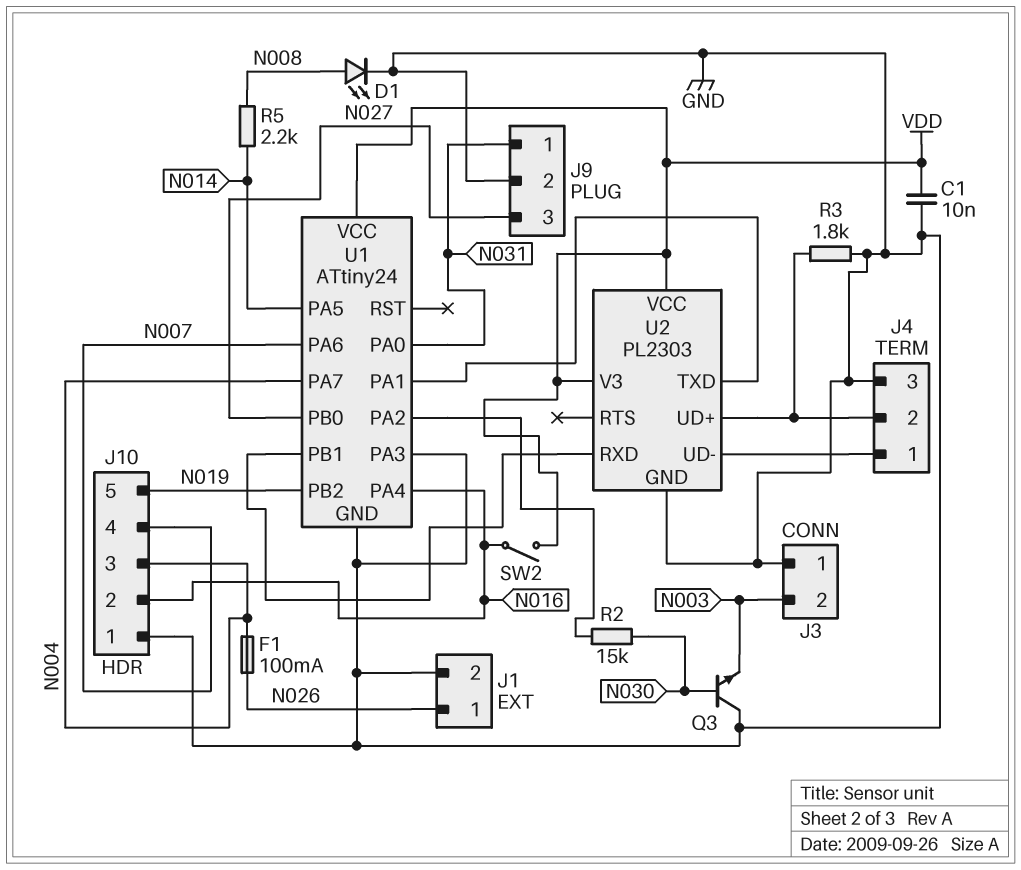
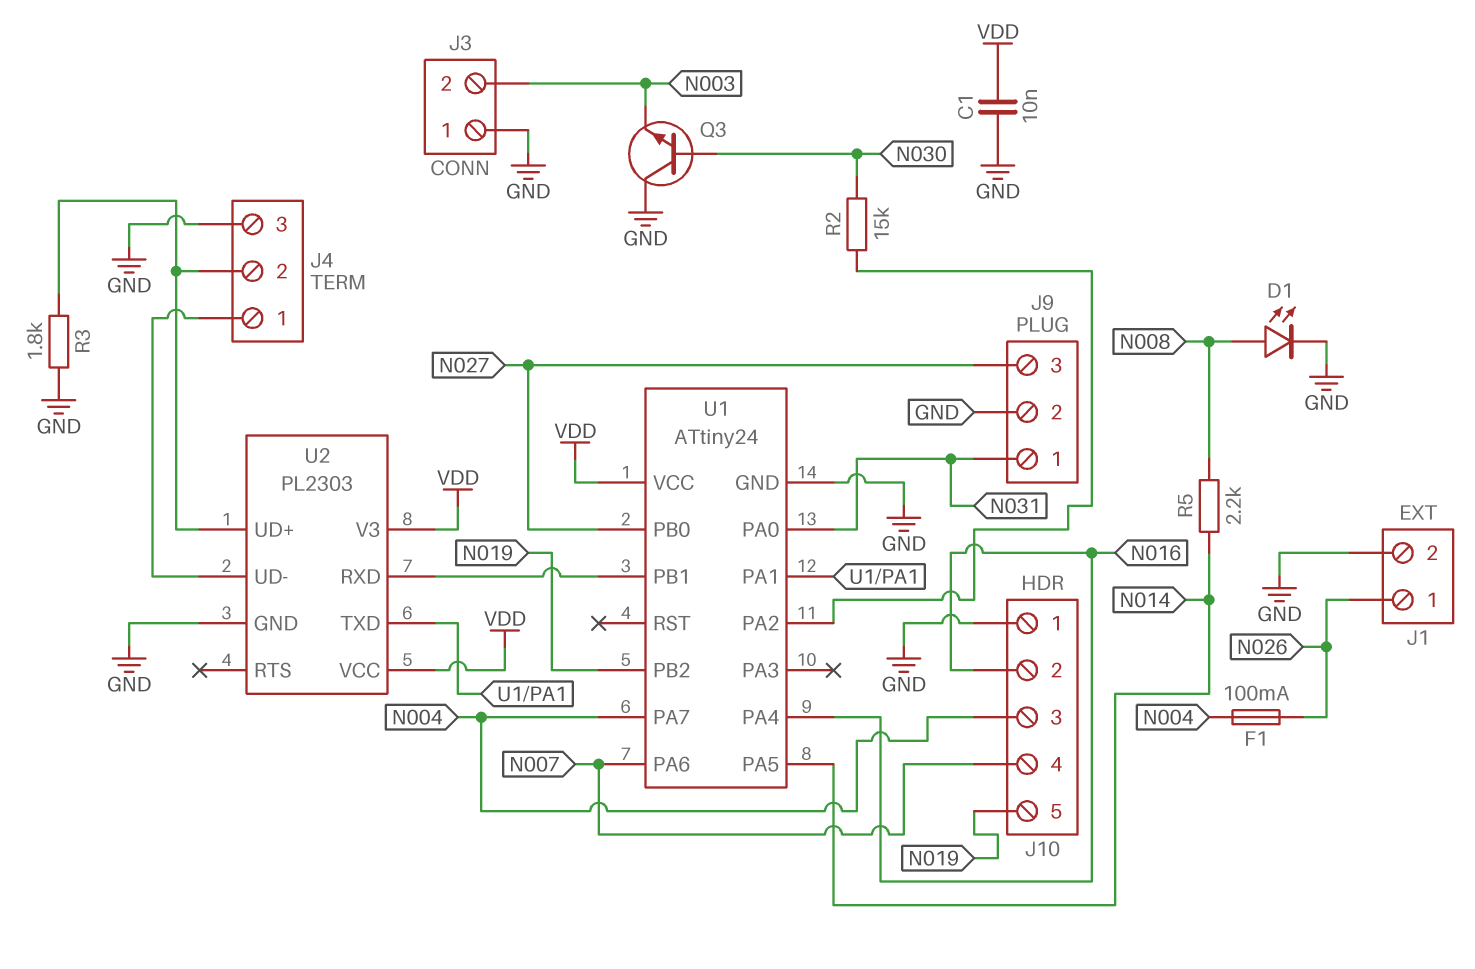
SW2: switch (N016, VDD) -> none
U1 pin PA3: GND -> none

